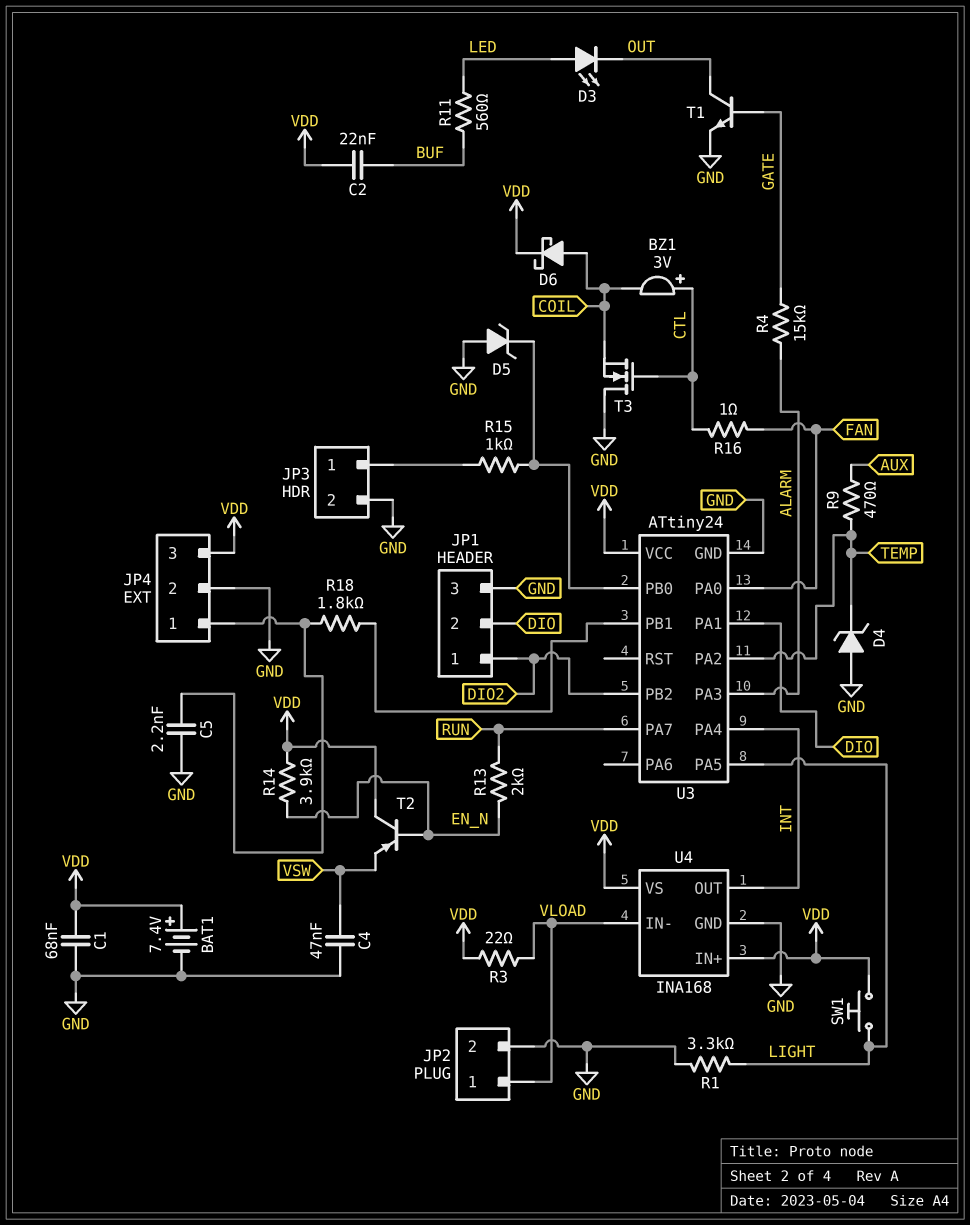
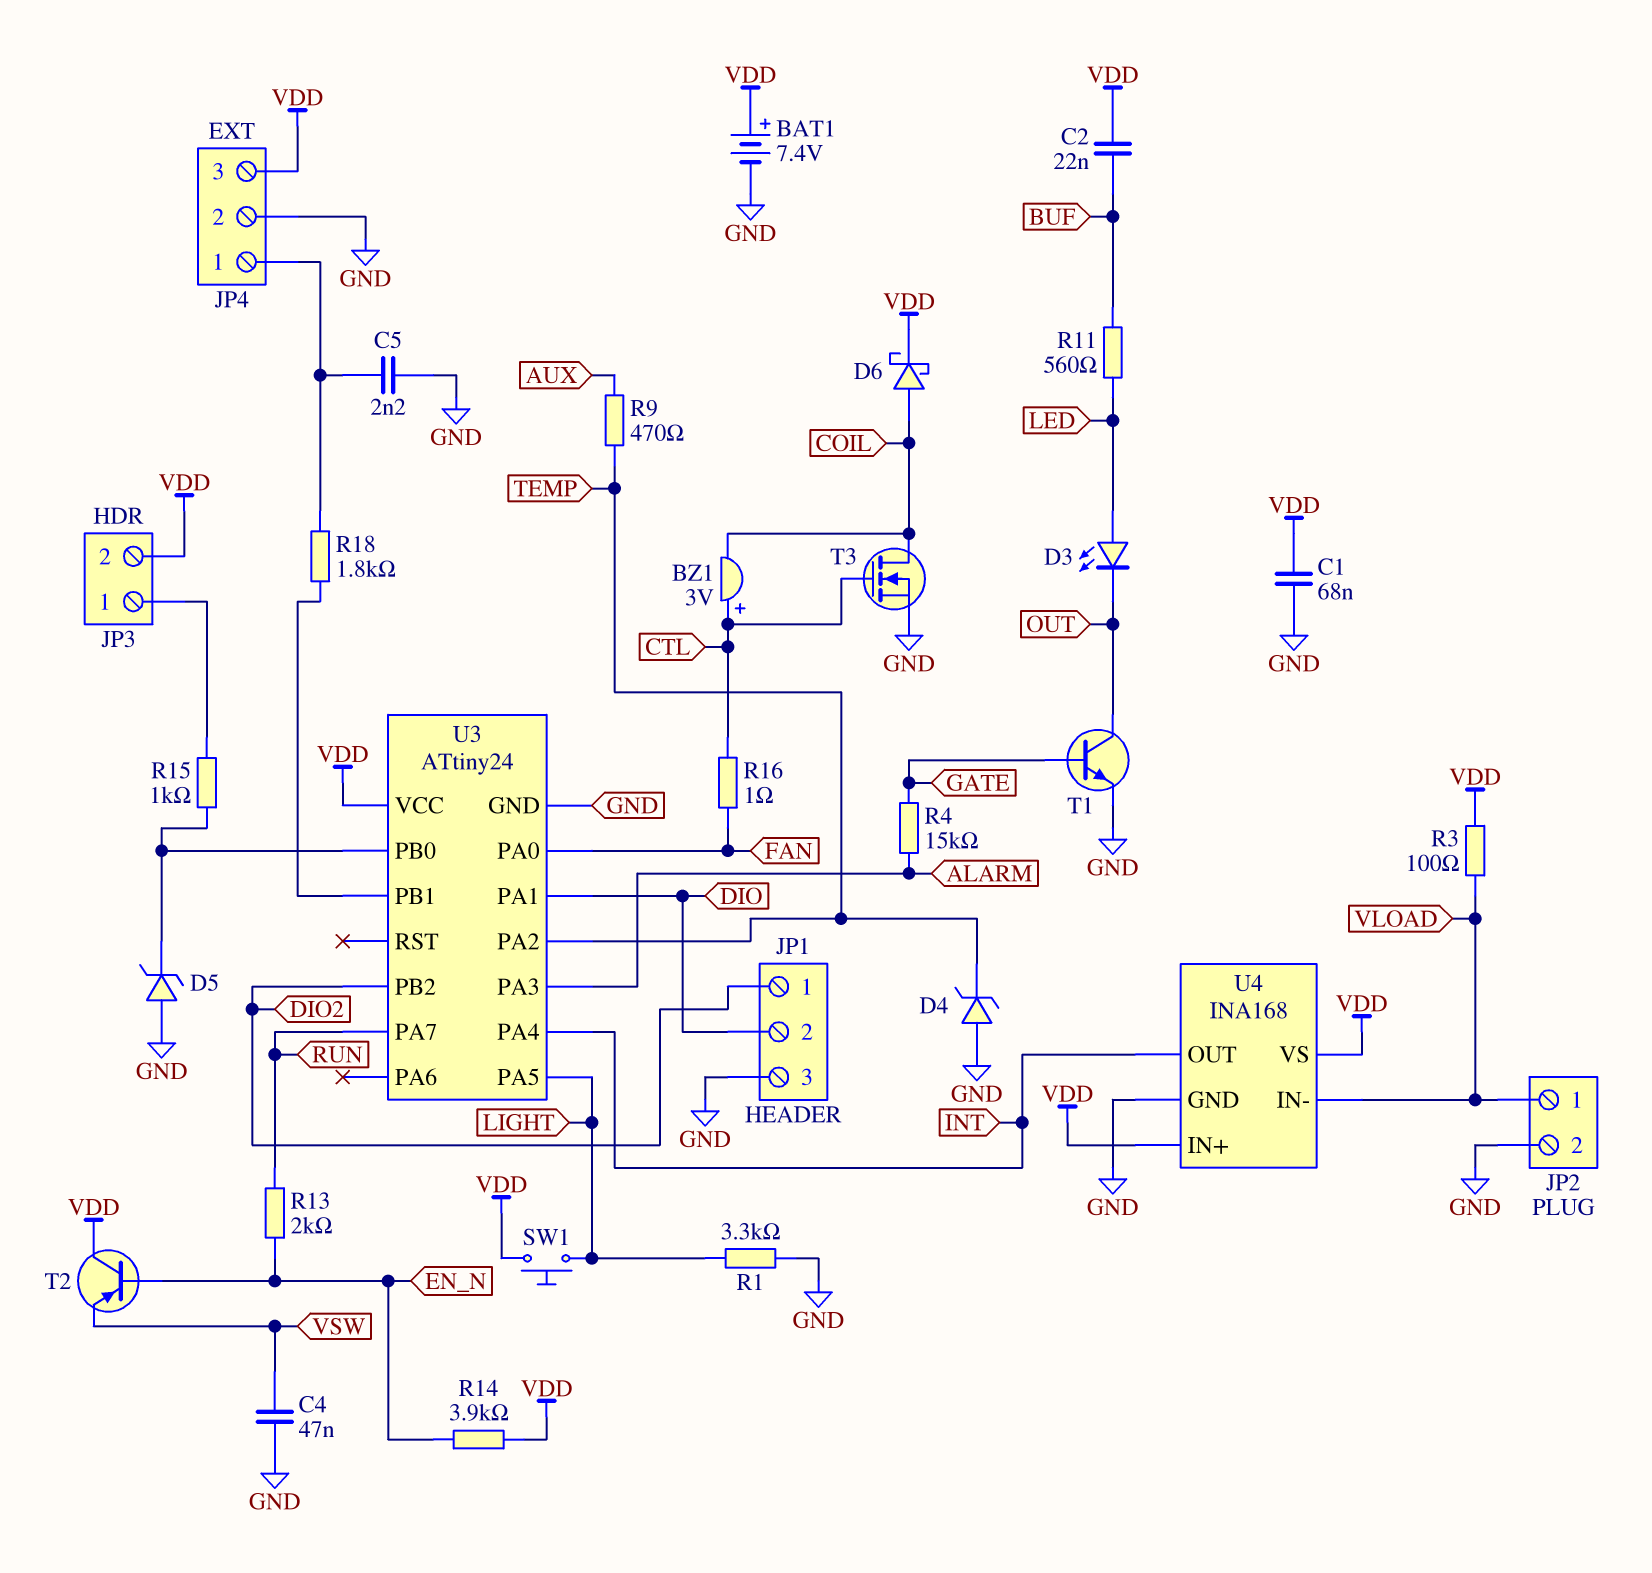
JP3 pin 2: GND -> VDD
R3: 22 (VDD, VLOAD) -> 100 (VDD, VLOAD)
T3: NMOS (G CTL, D GND, S COIL) -> NMOS (G CTL, D COIL, S GND)

